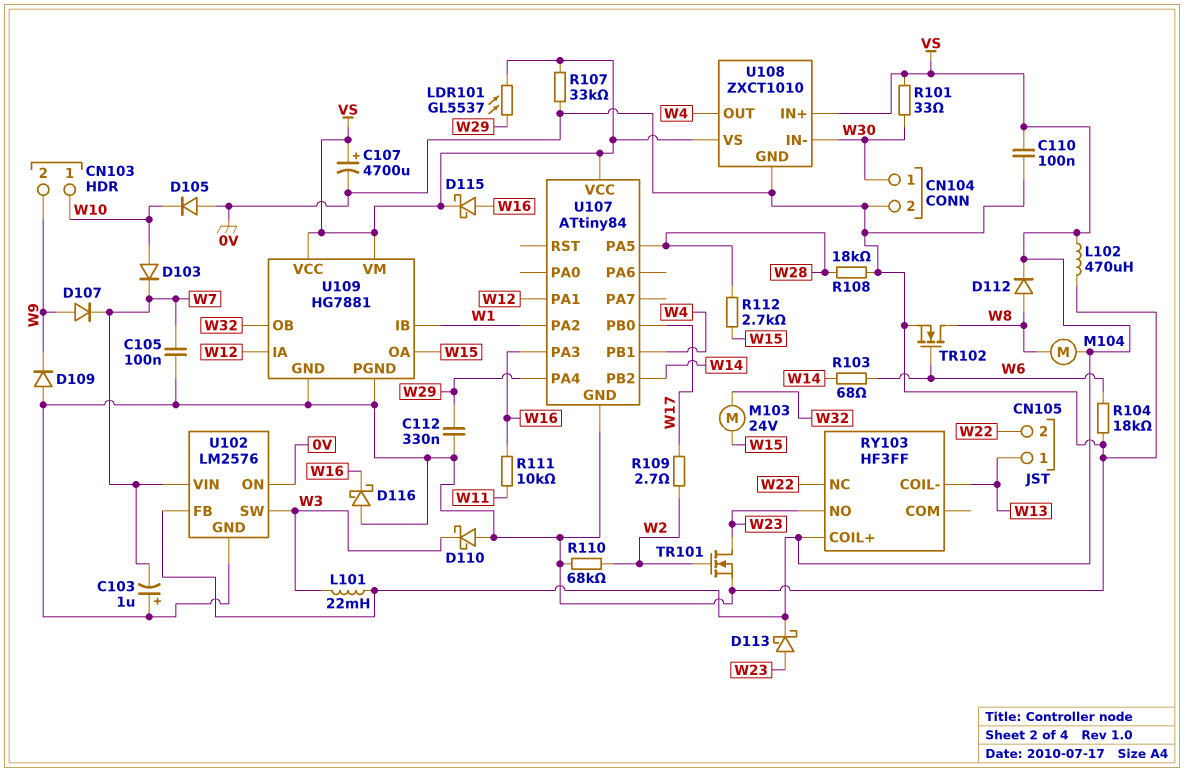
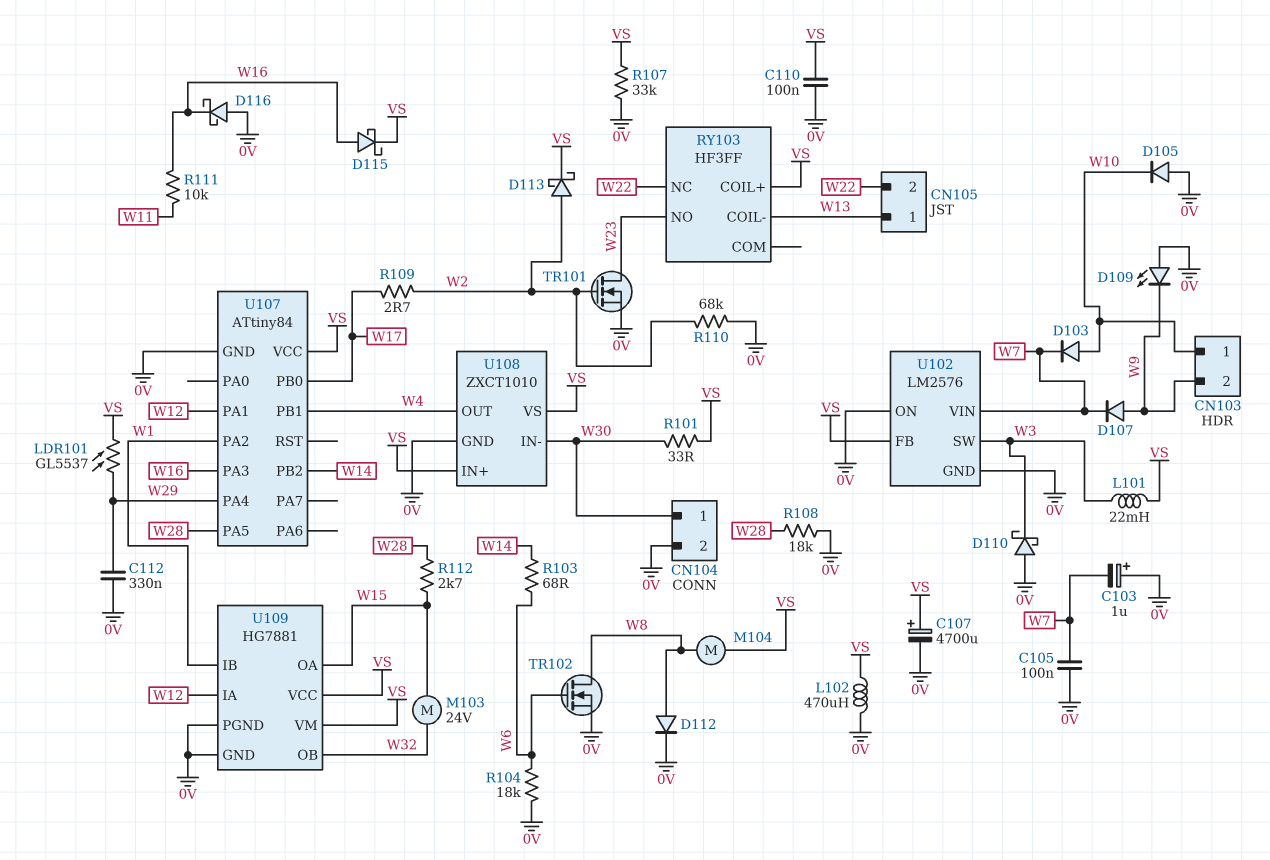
D109: diode (A 0V, K W9) -> LED (A 0V, K W9)
D112: diode (A W8, K VS) -> diode (A W8, K 0V)
D113: schottky (A W23, K VS) -> schottky (A W2, K VS)

